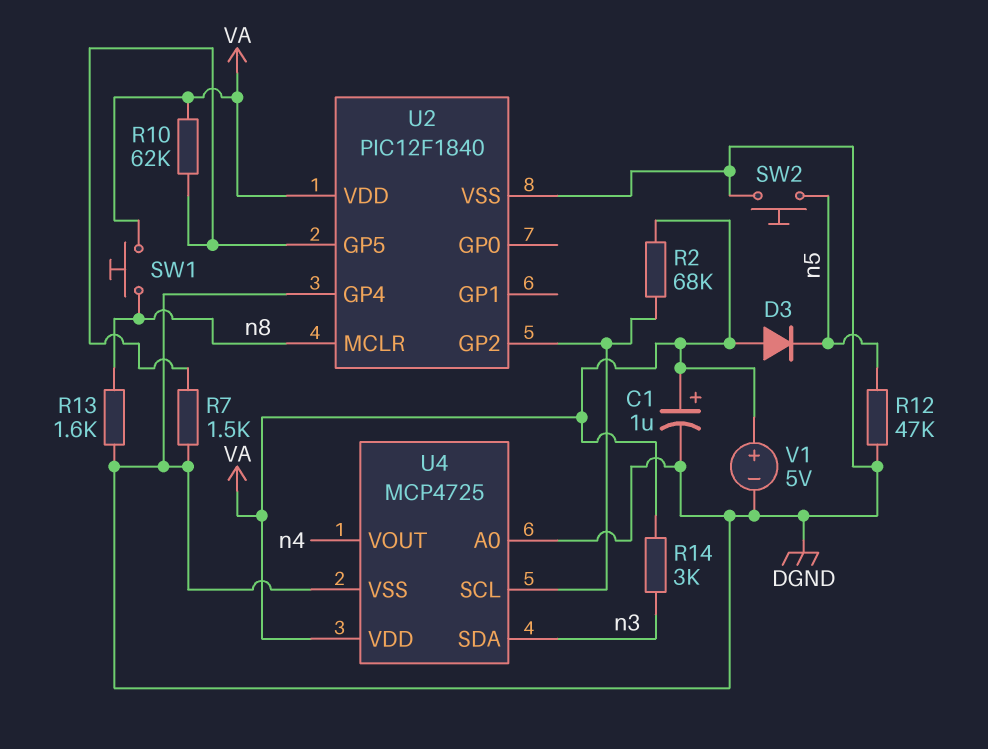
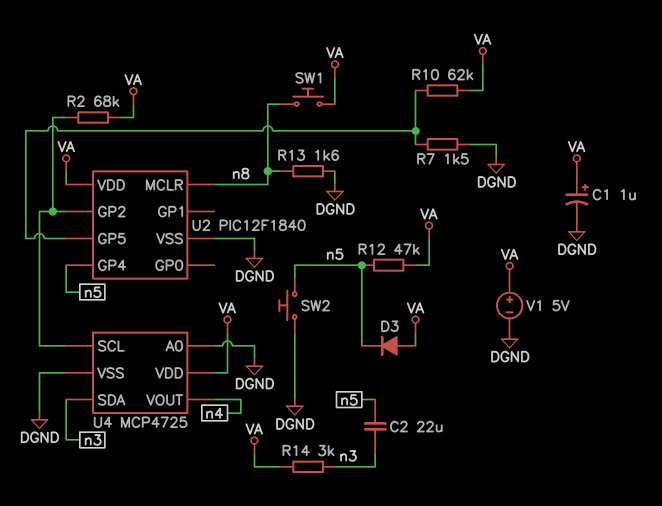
C2: none -> 22uF (n3, n5)
R12: 47k (DGND, n5) -> 47k (VA, n5)
U2 pin GP4: DGND -> n5

